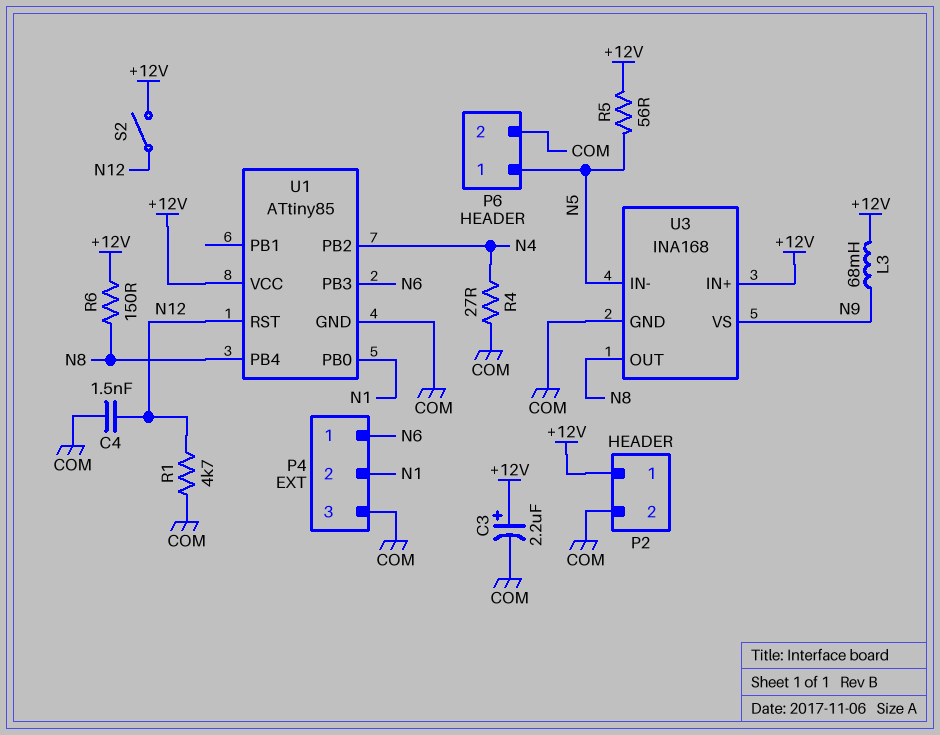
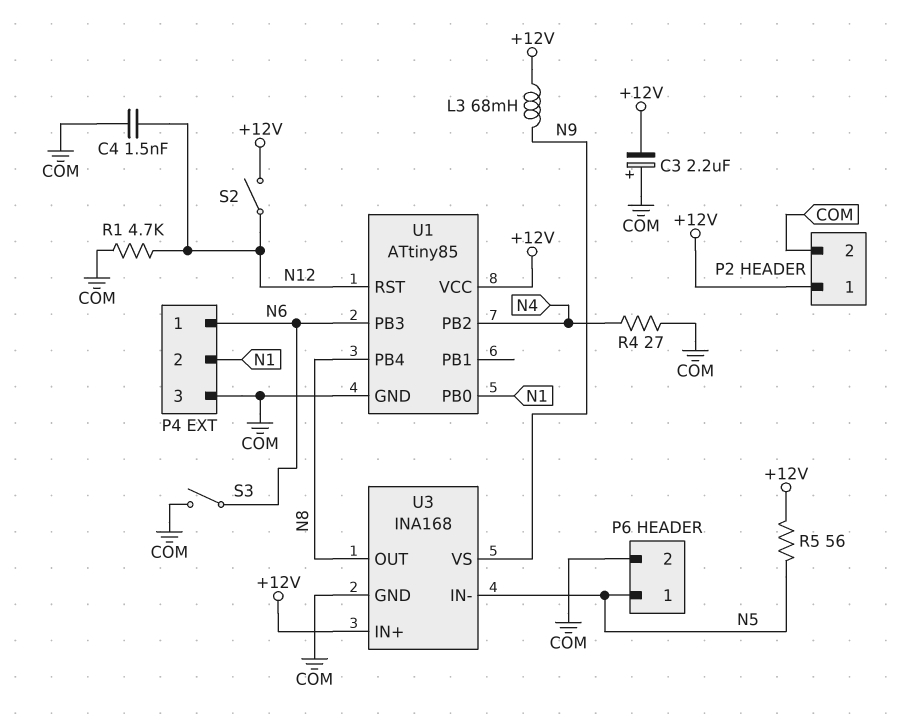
C3: 2.2uF (plus +12V, minus COM) -> 2.2uF (plus COM, minus +12V)
R6: 150 (+12V, N8) -> none
S3: none -> switch (COM, N6)

